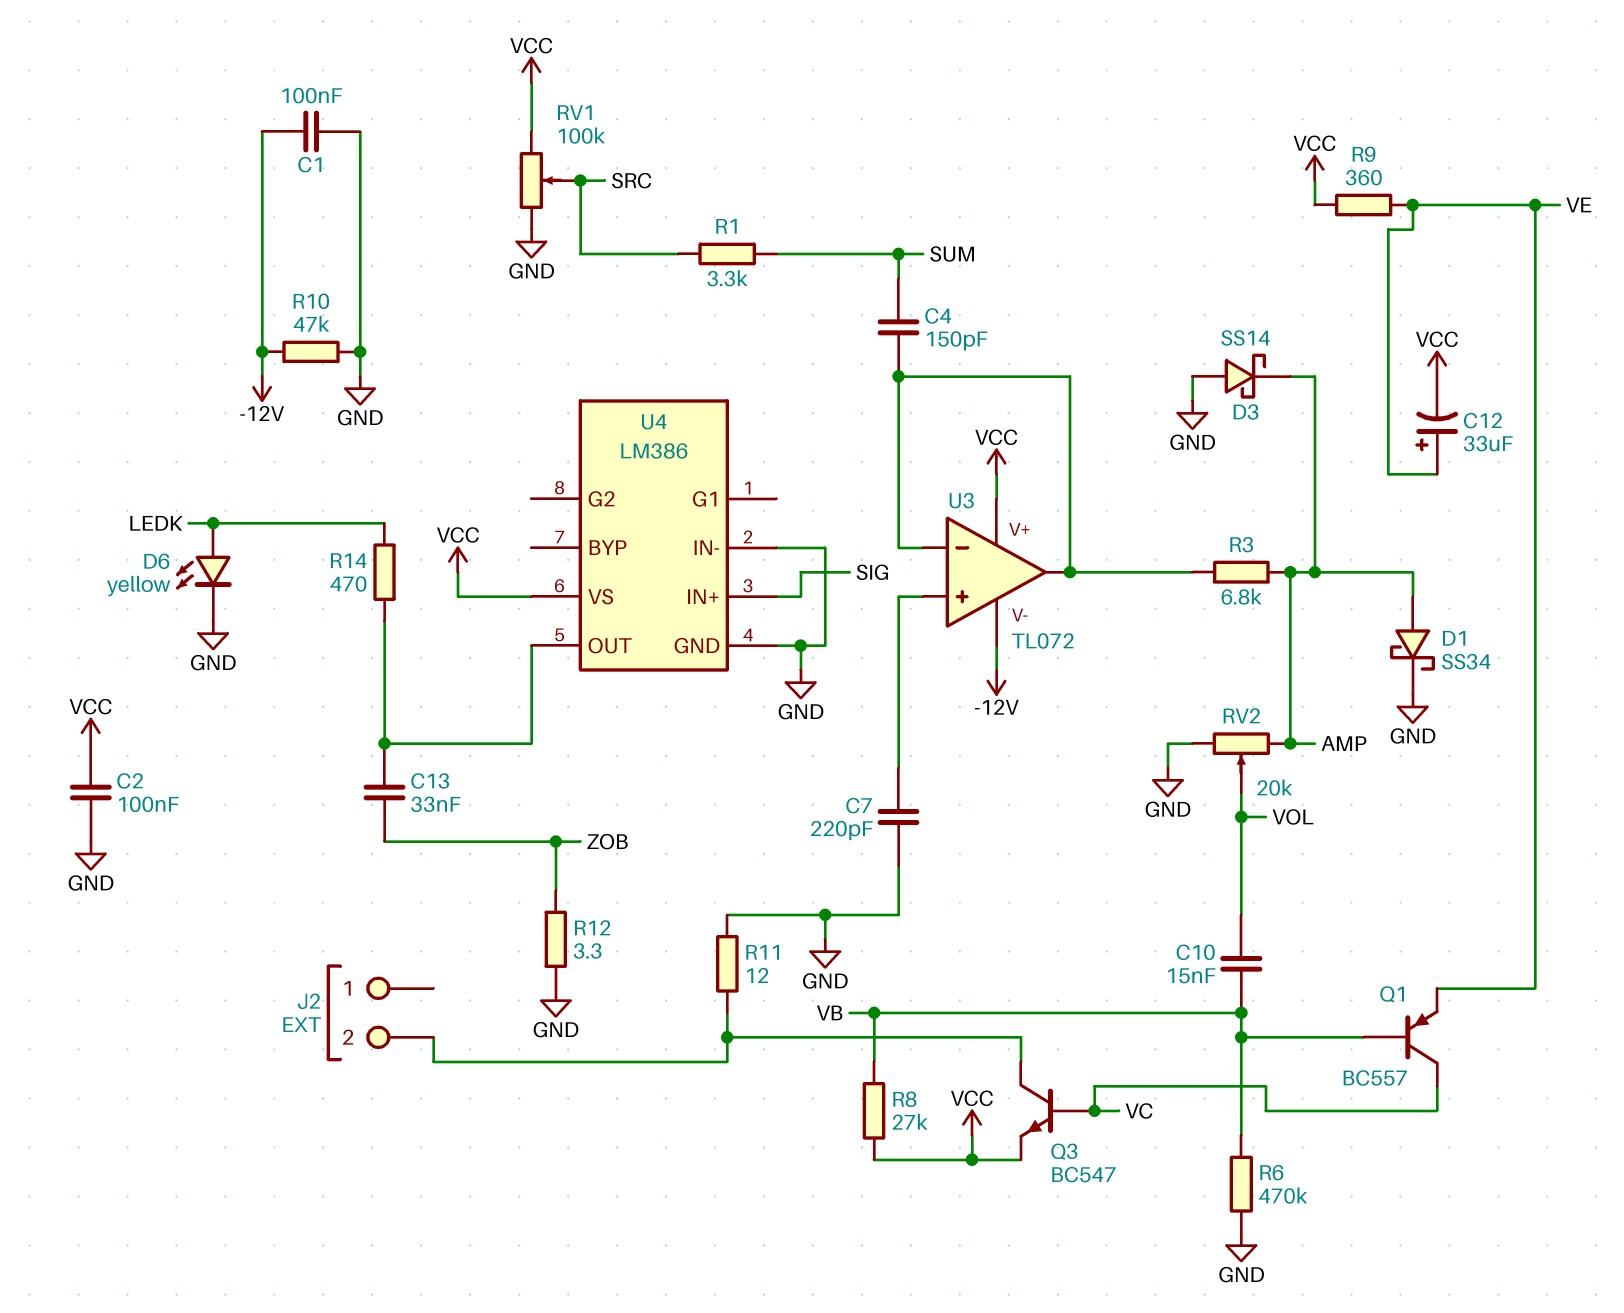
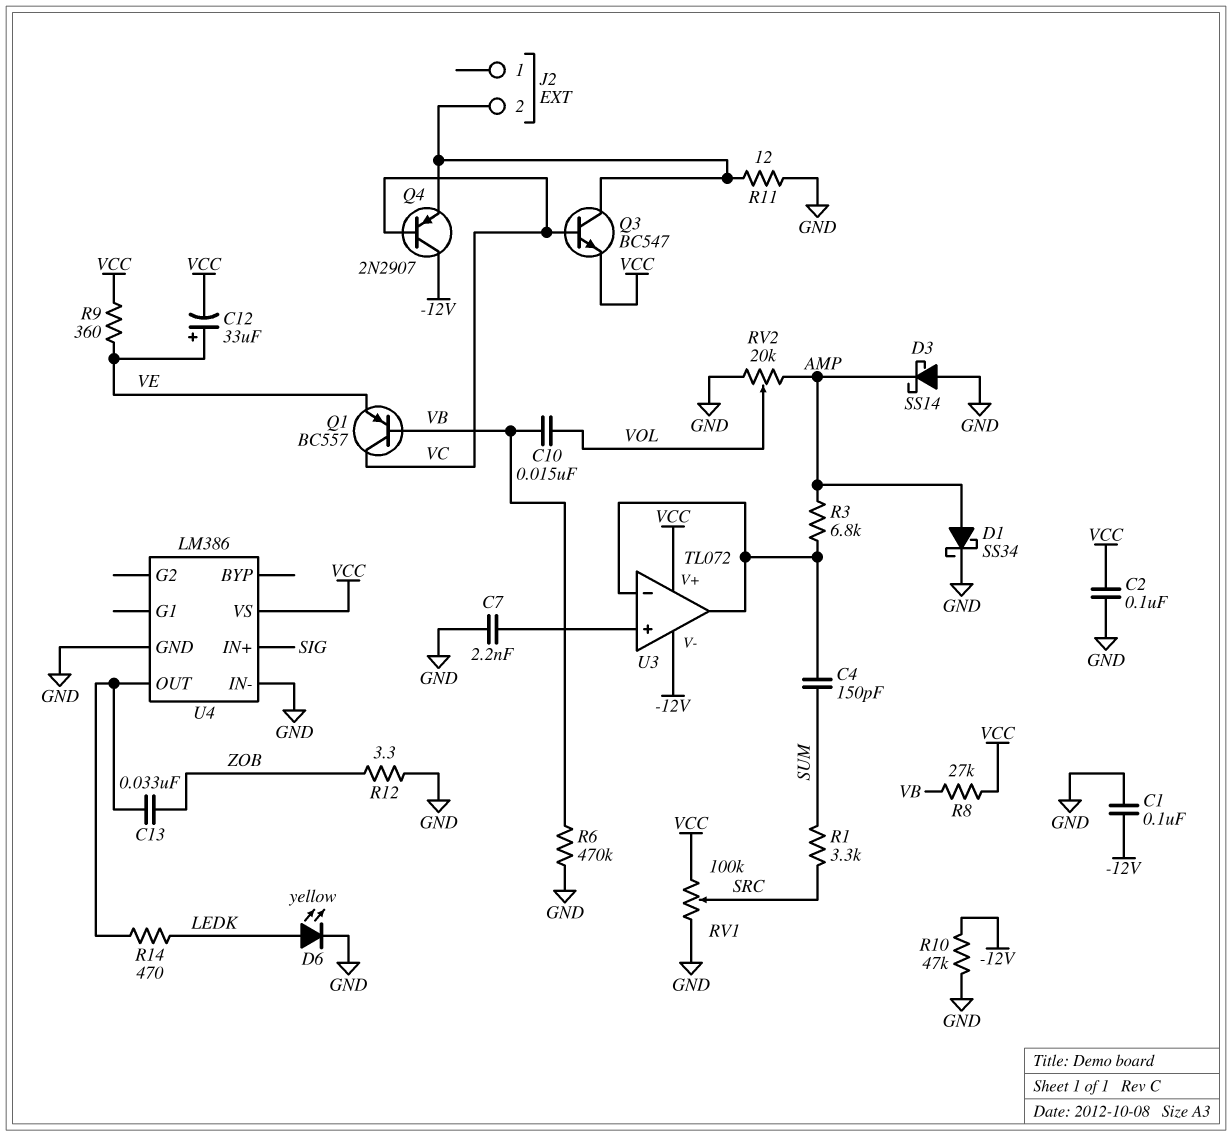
C7: 220pF (GND, U3/in+) -> 2.2nF (GND, U3/in+)
Q4: none -> PNP 2N2907 (B VC, C -12V, E J2/2)

